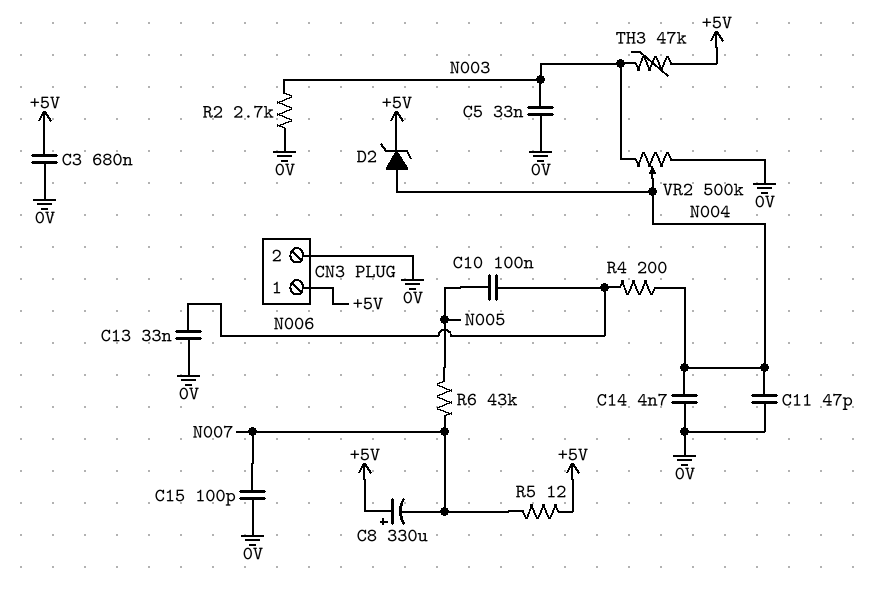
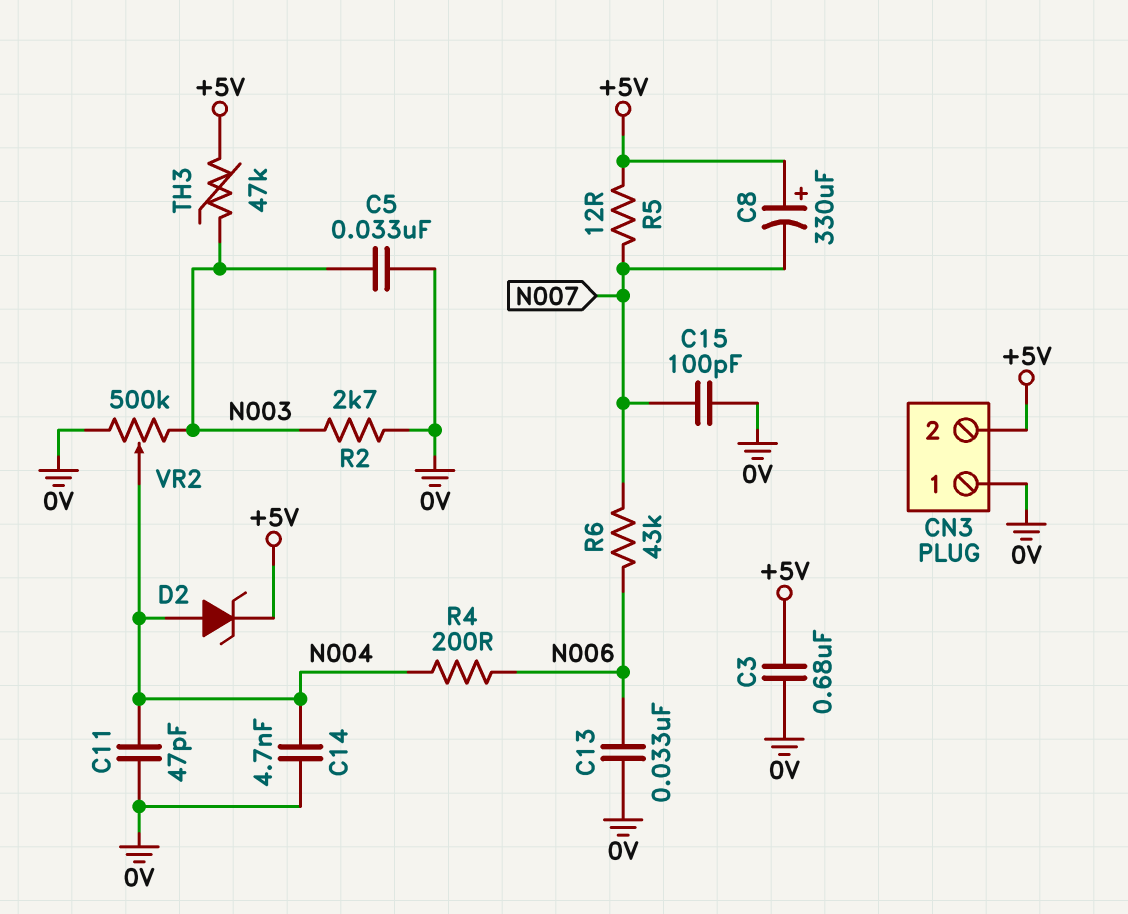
C10: 100nF (N005, N006) -> none
CN3 pin 1: +5V -> 0V
CN3 pin 2: 0V -> +5V
R6: 43k (N005, N007) -> 43k (N006, N007)

